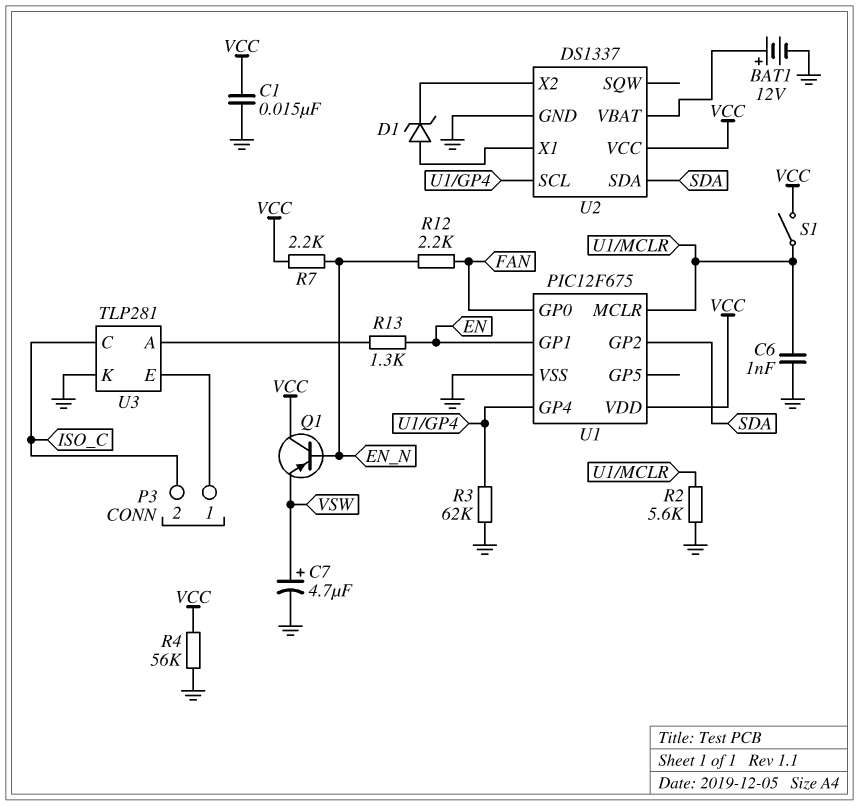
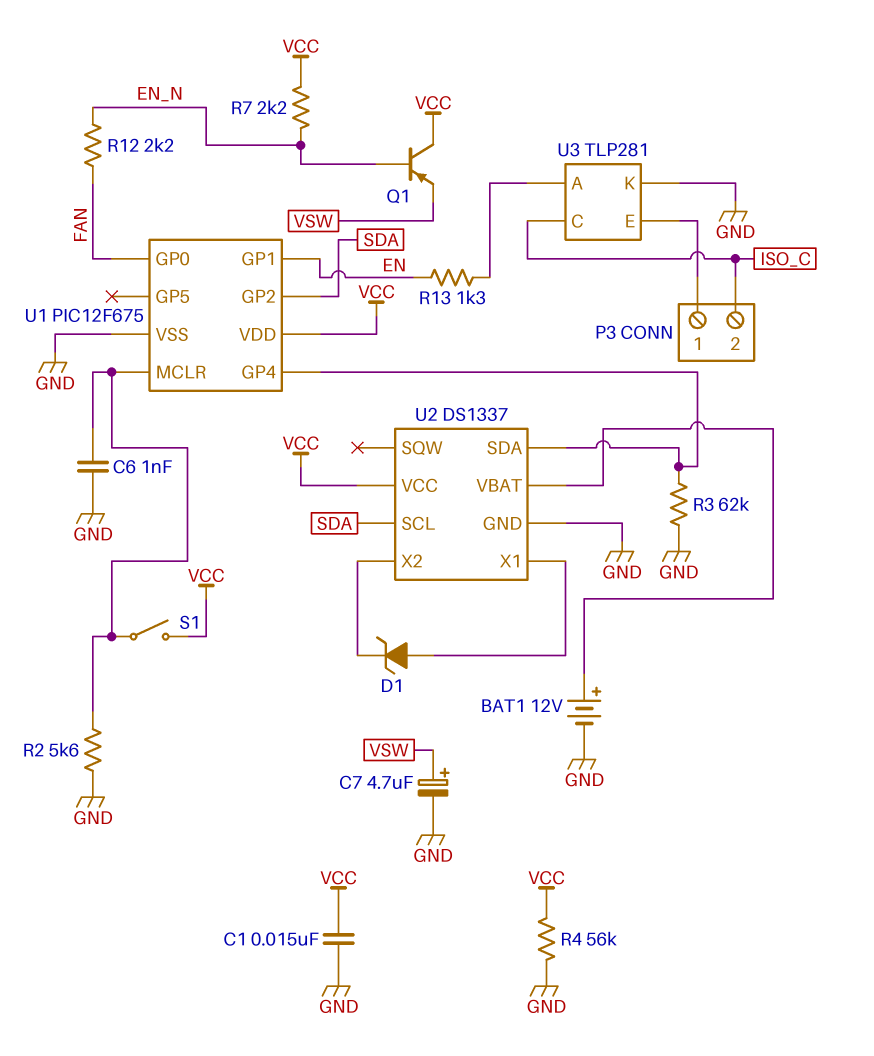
U2 pin SCL: U1/GP4 -> SDA
U2 pin SDA: SDA -> U1/GP4

